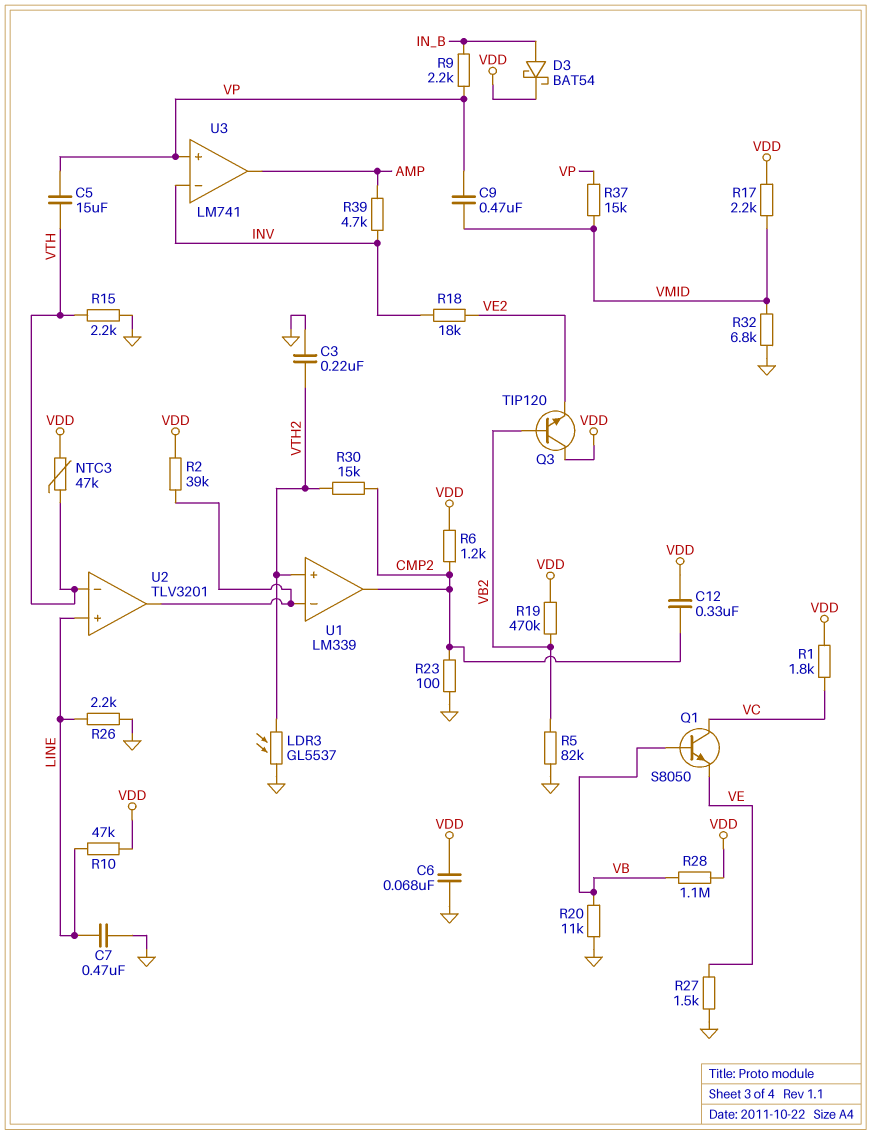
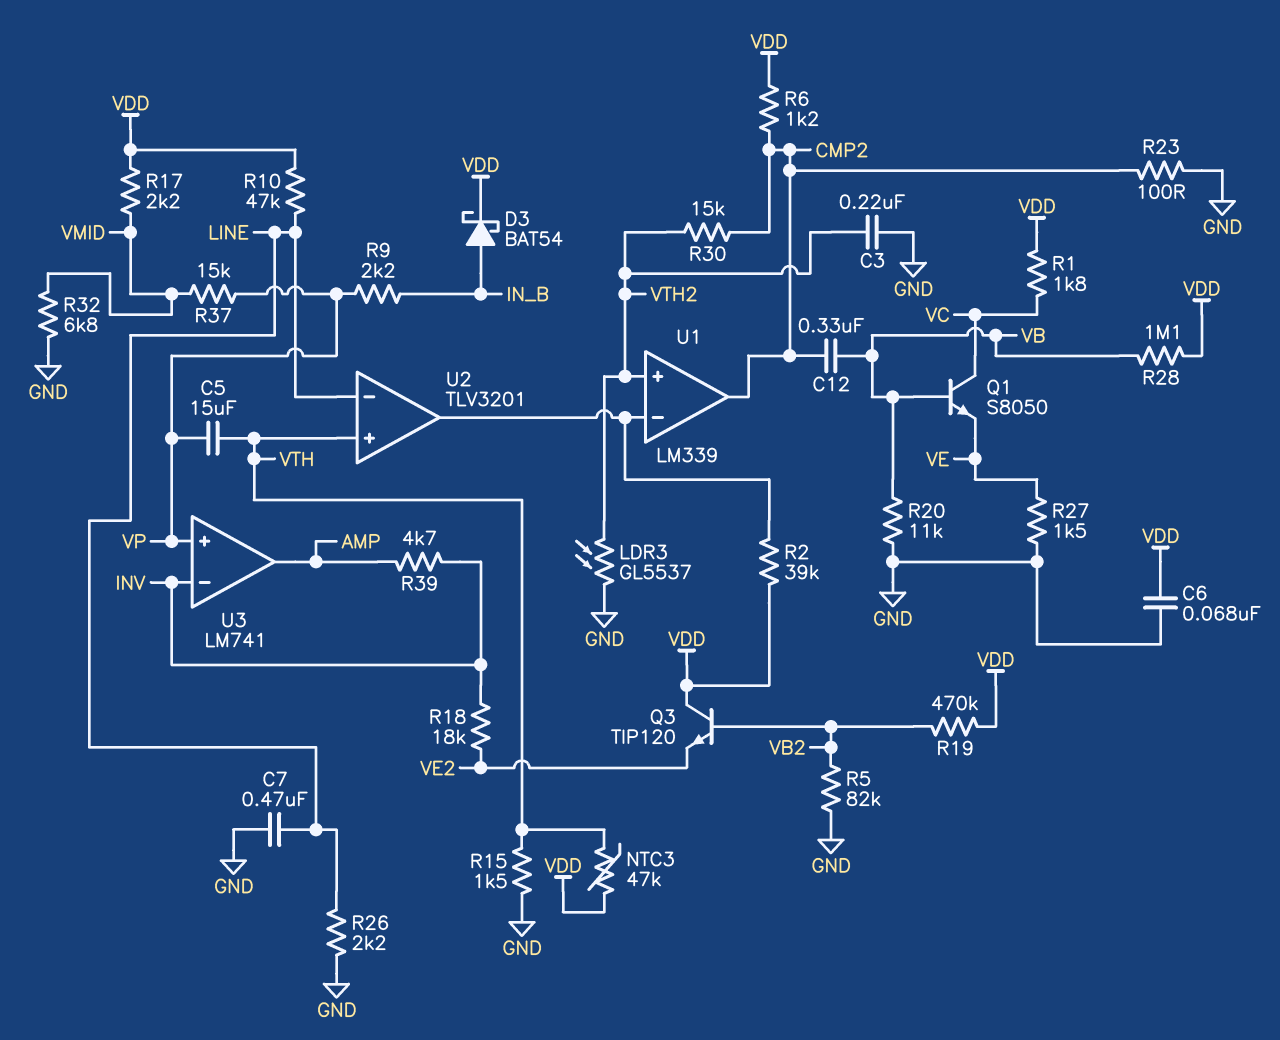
C9: 470nF (VMID, VP) -> none
C12: 330nF (CMP2, VDD) -> 330nF (CMP2, VB)
R15: 2.2k (GND, VTH) -> 1.5k (GND, VTH)
U2 pin in+: LINE -> VTH
U2 pin in-: VTH -> LINE

